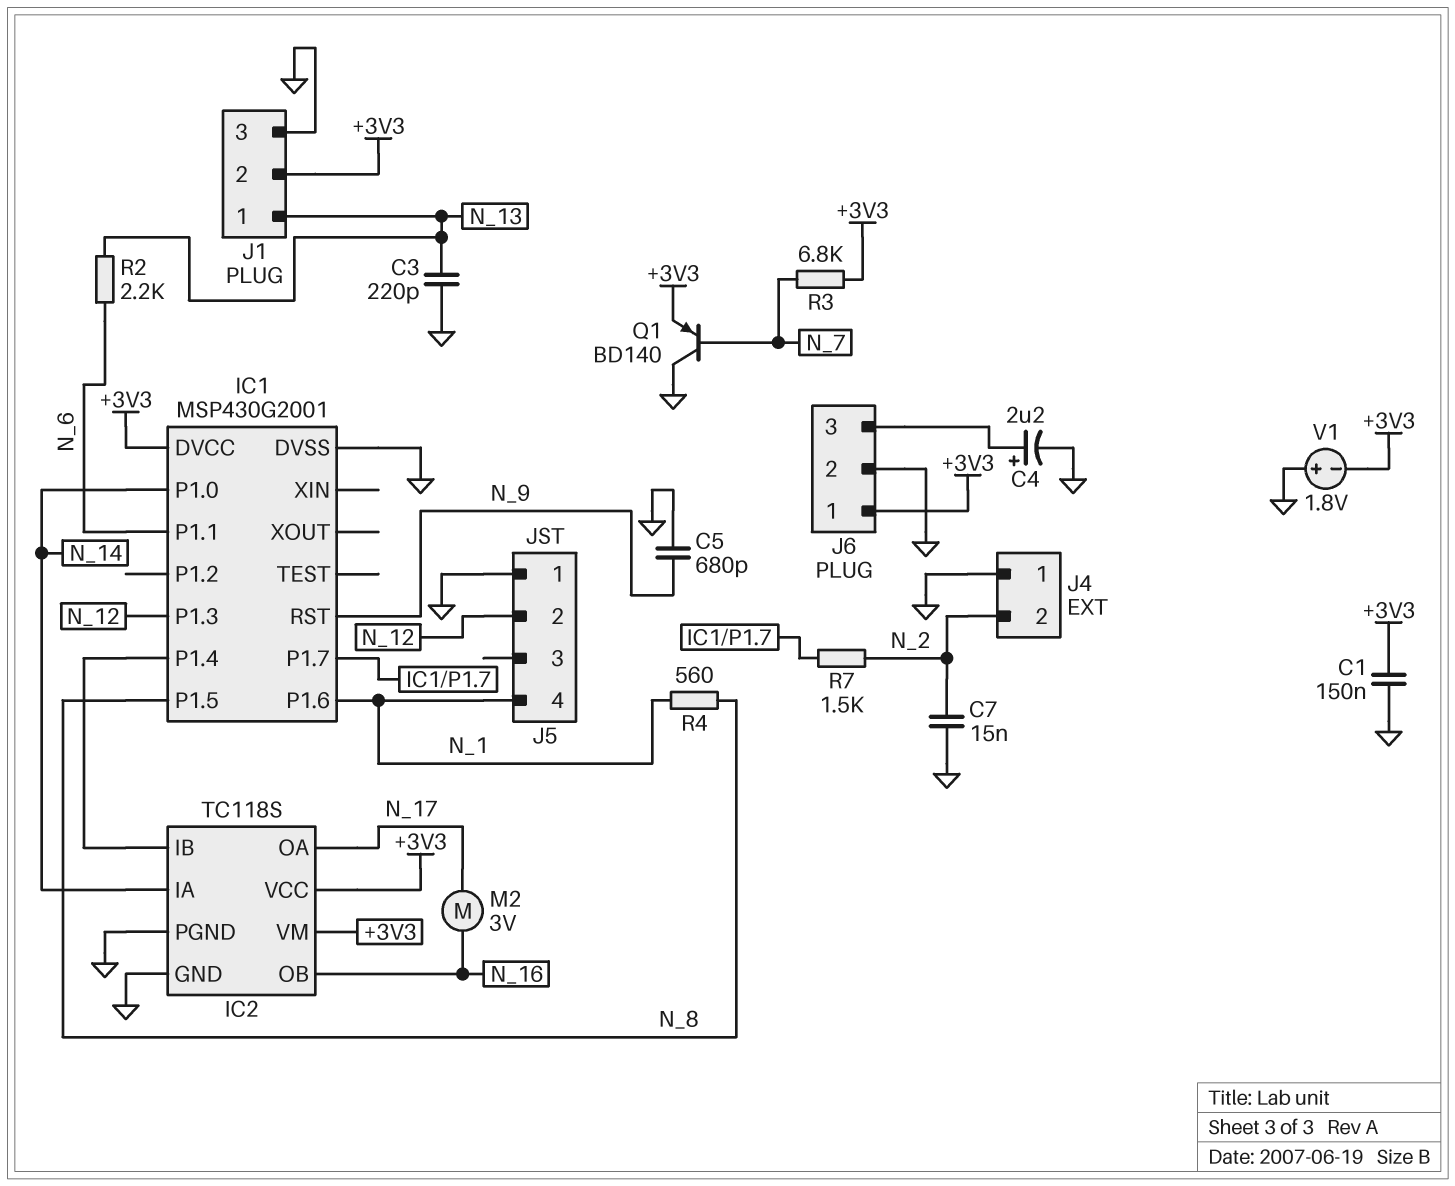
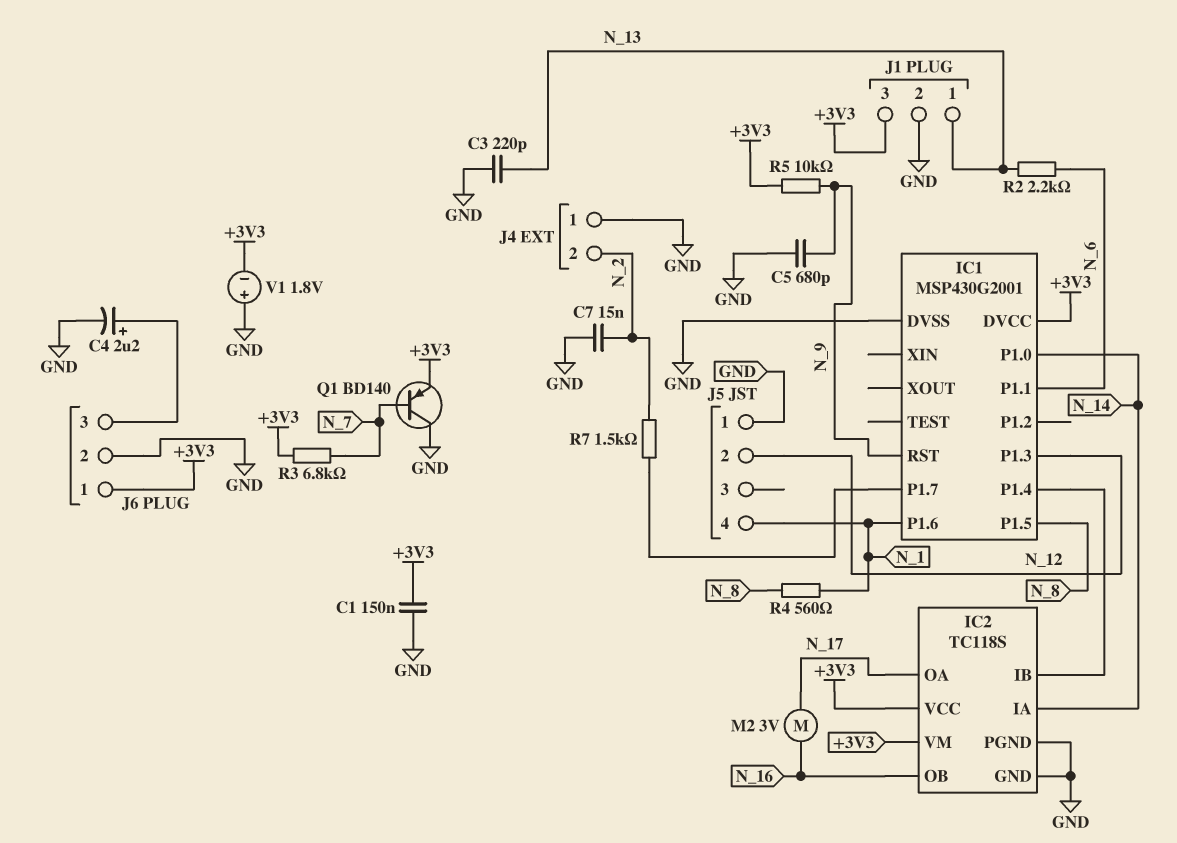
J1 pin 2: +3V3 -> GND
J1 pin 3: GND -> +3V3
R5: none -> 10k (+3V3, N_9)

